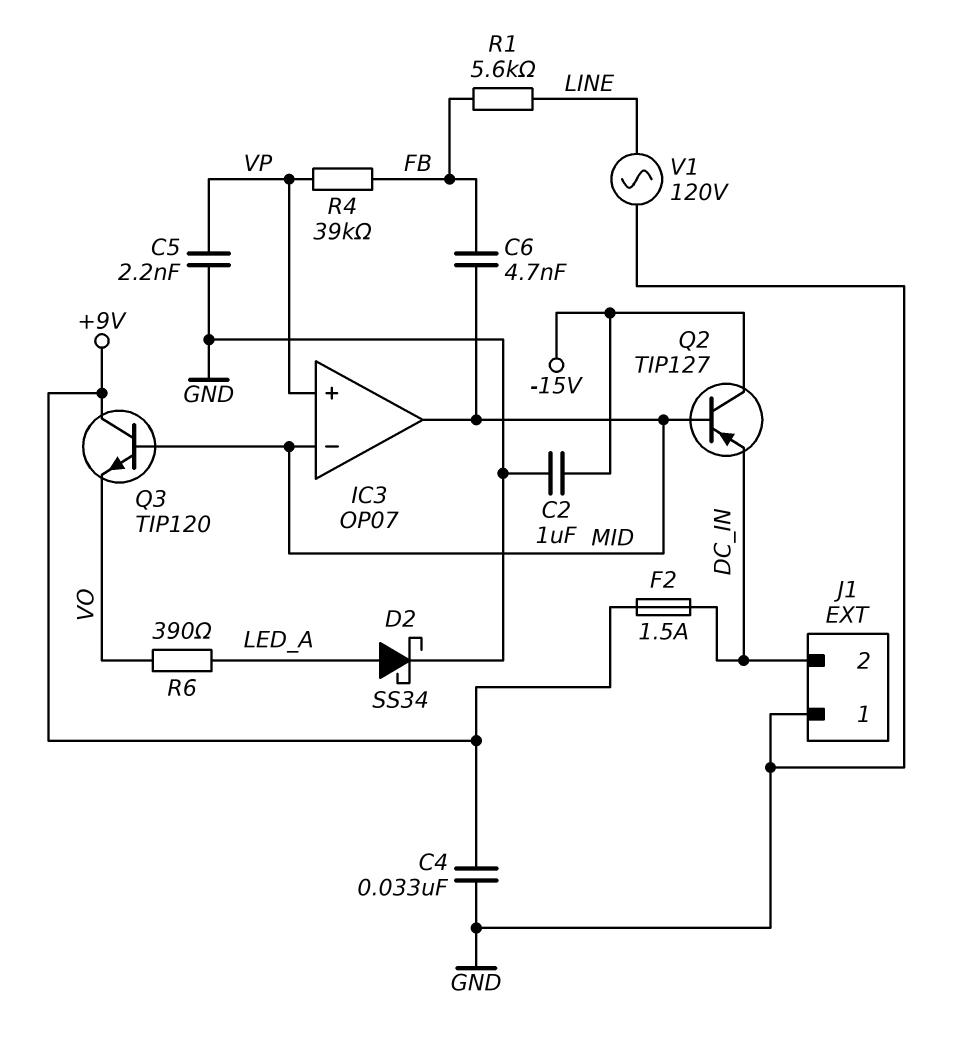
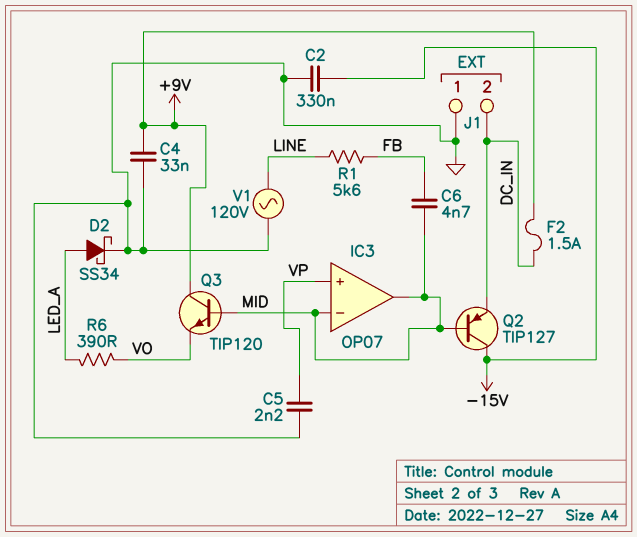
C2: 1uF (-15V, GND) -> 330nF (-15V, GND)
R4: 39k (FB, VP) -> none

